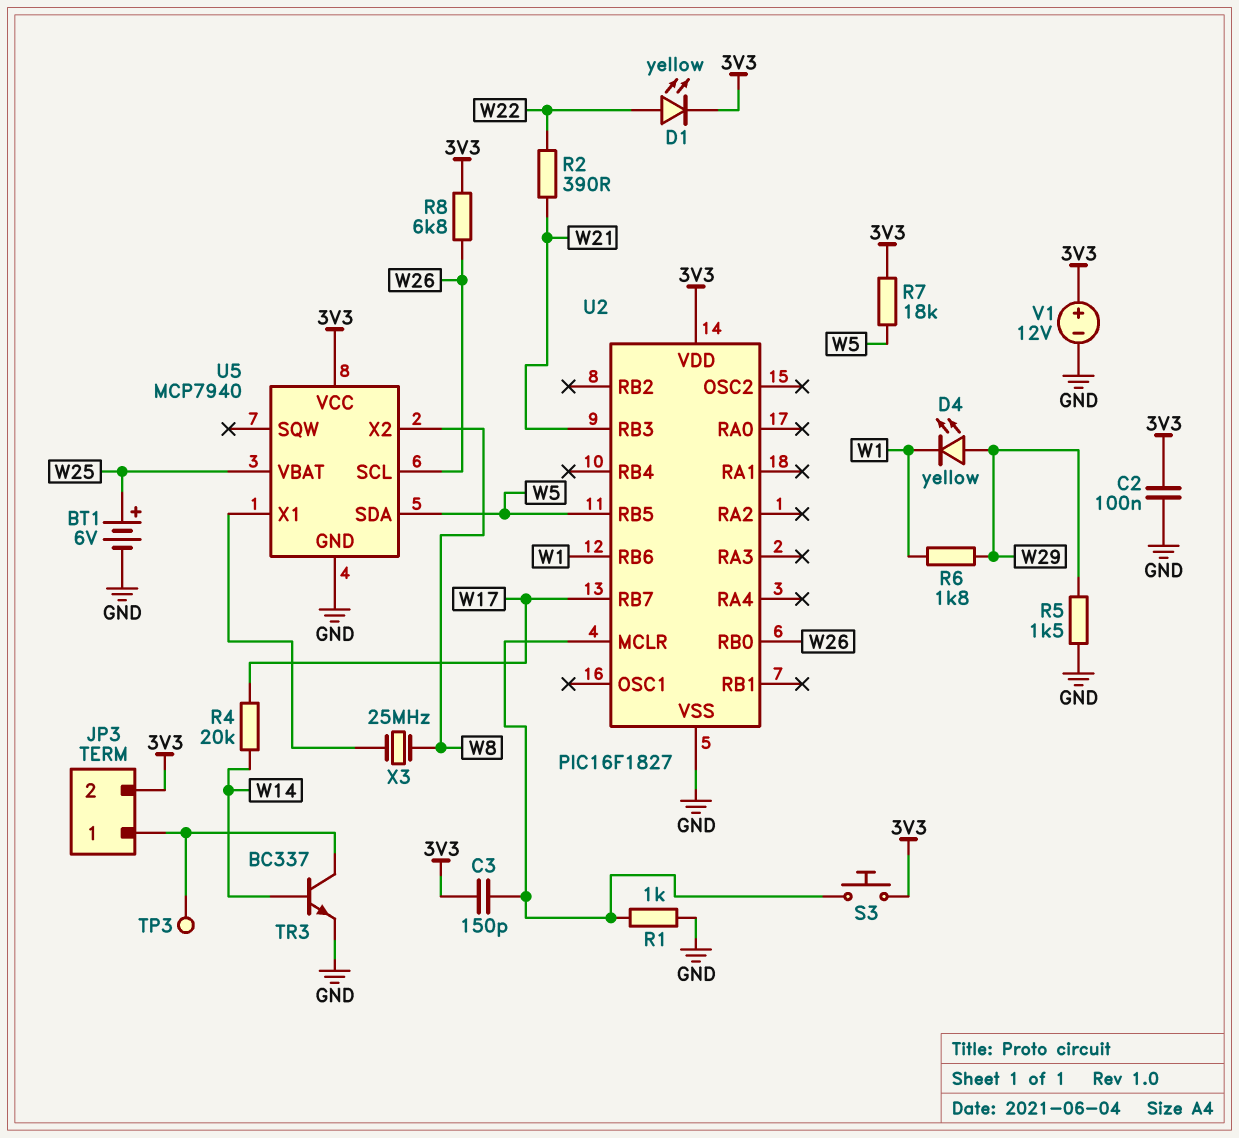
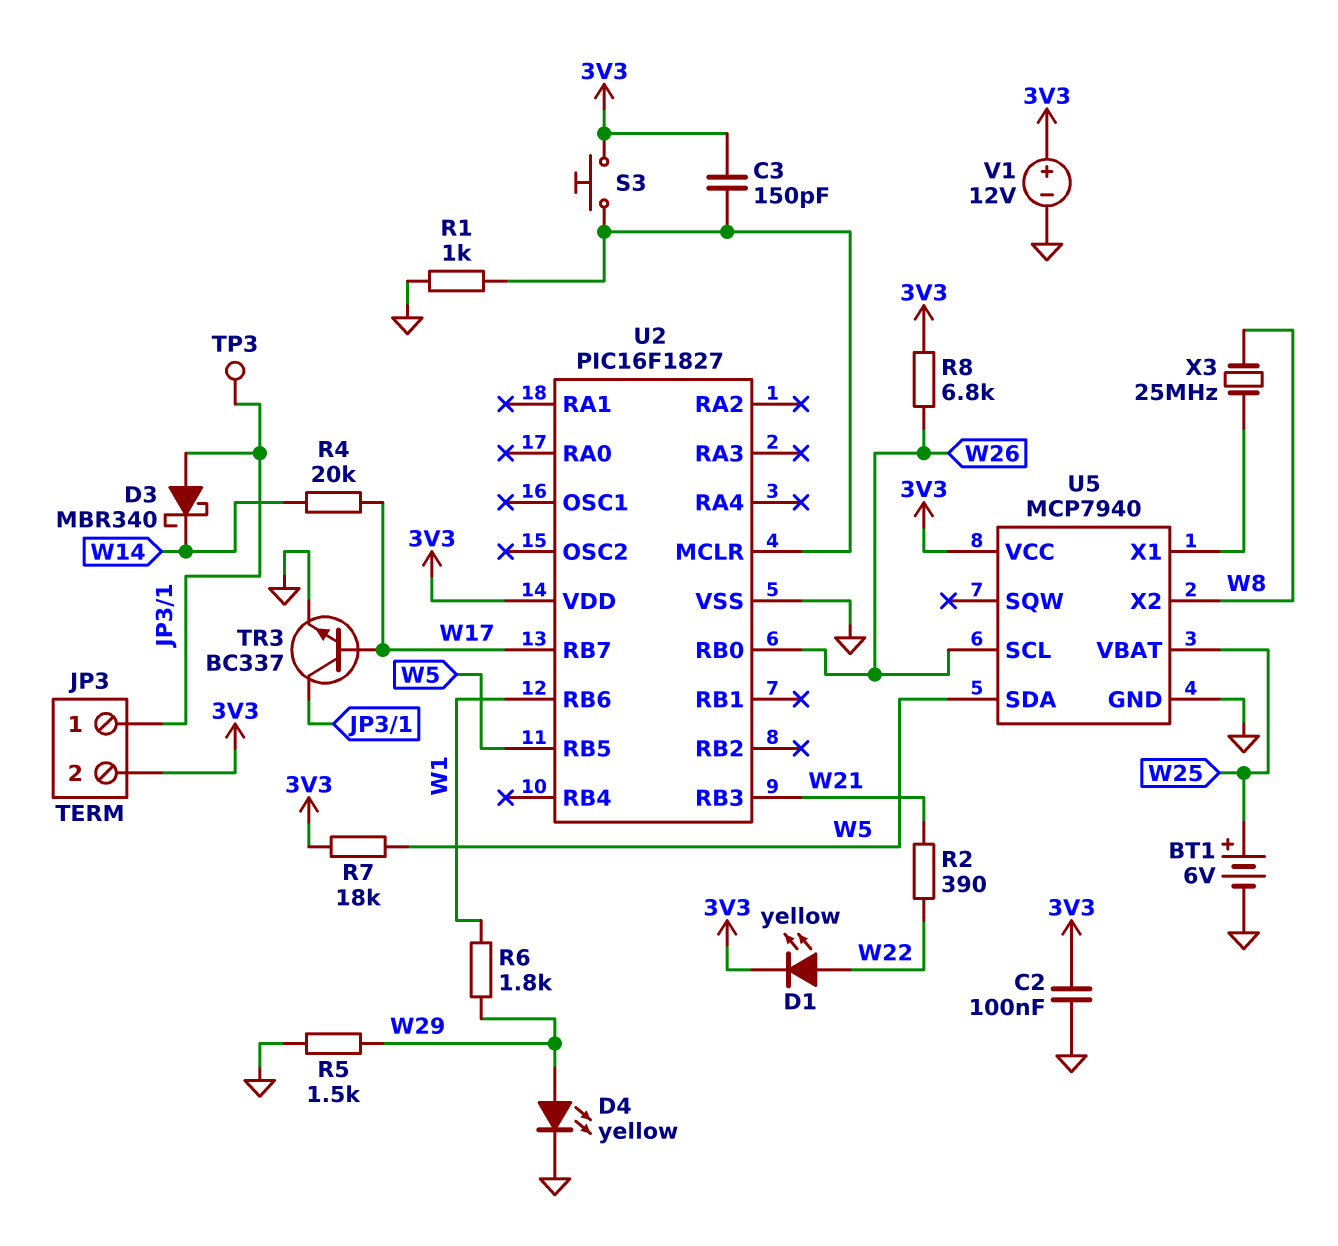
D3: none -> schottky MBR340 (A JP3/1, K W14)
D4: LED yellow (A W29, K W1) -> LED yellow (A W29, K GND)
TR3: NPN BC337 (B W14, C JP3/1, E GND) -> NPN BC337 (B W17, C JP3/1, E GND)

